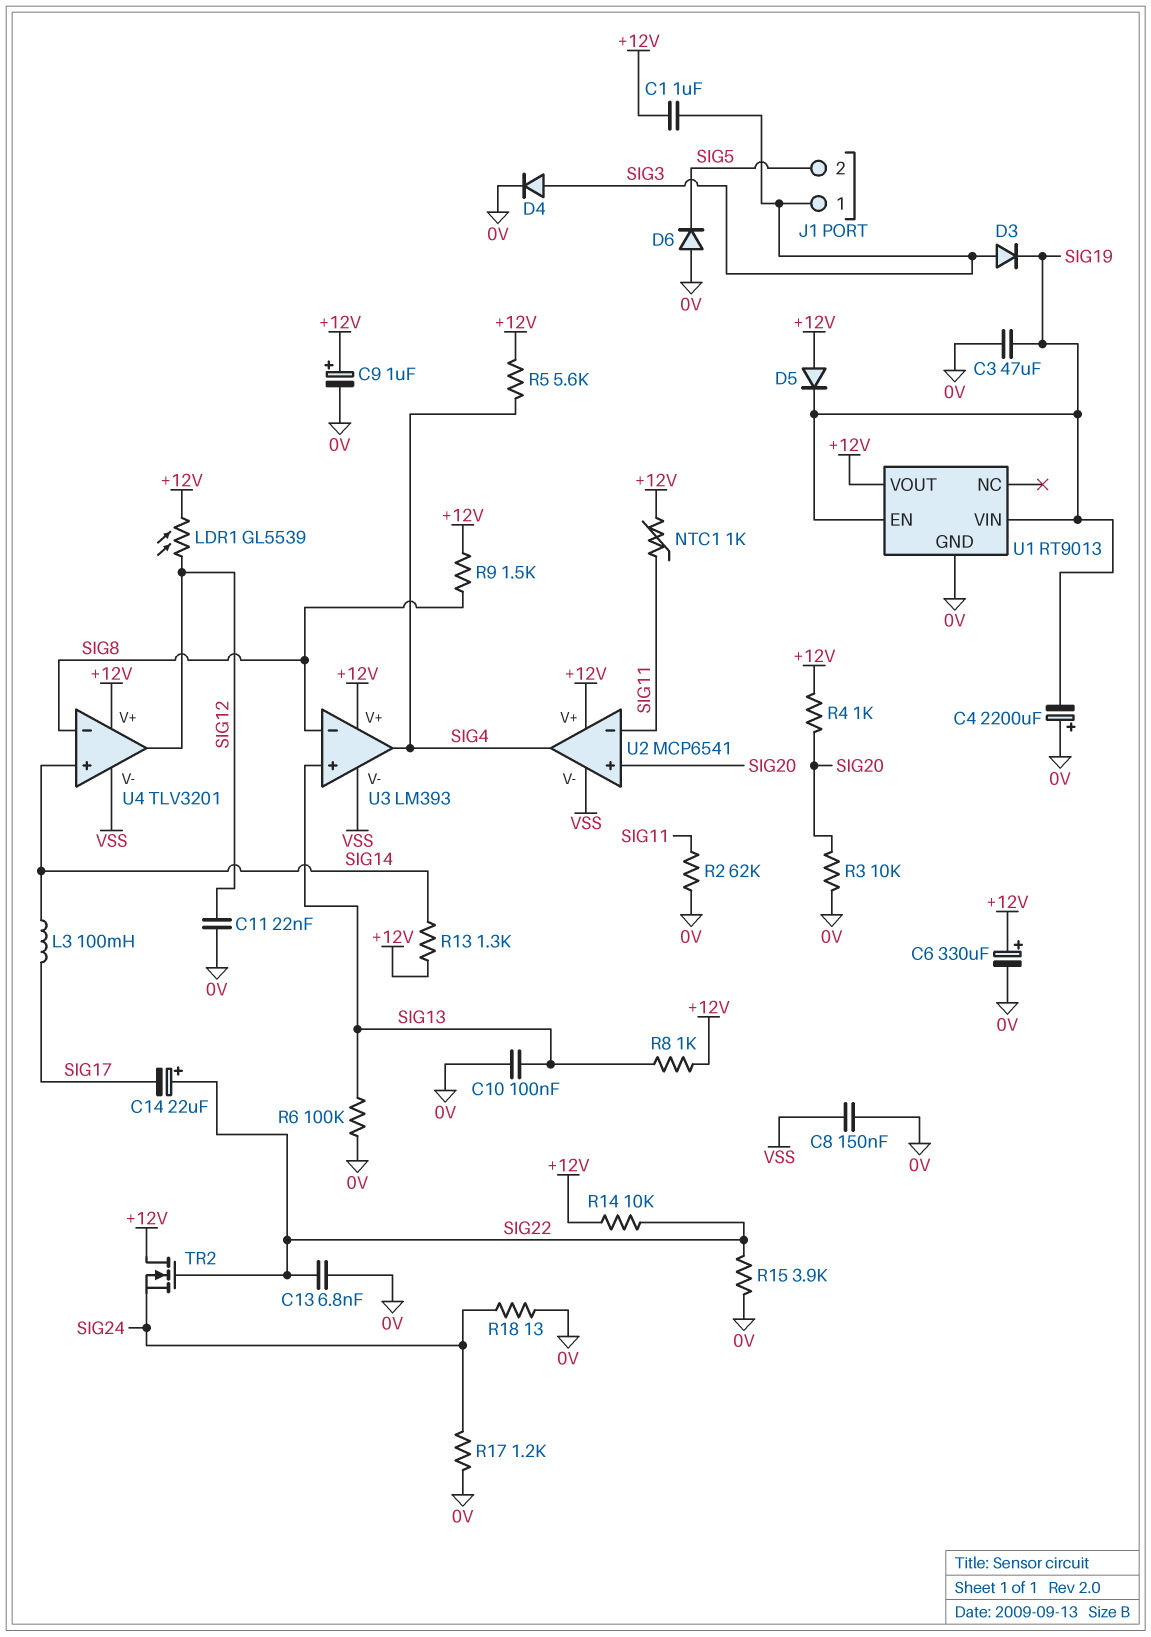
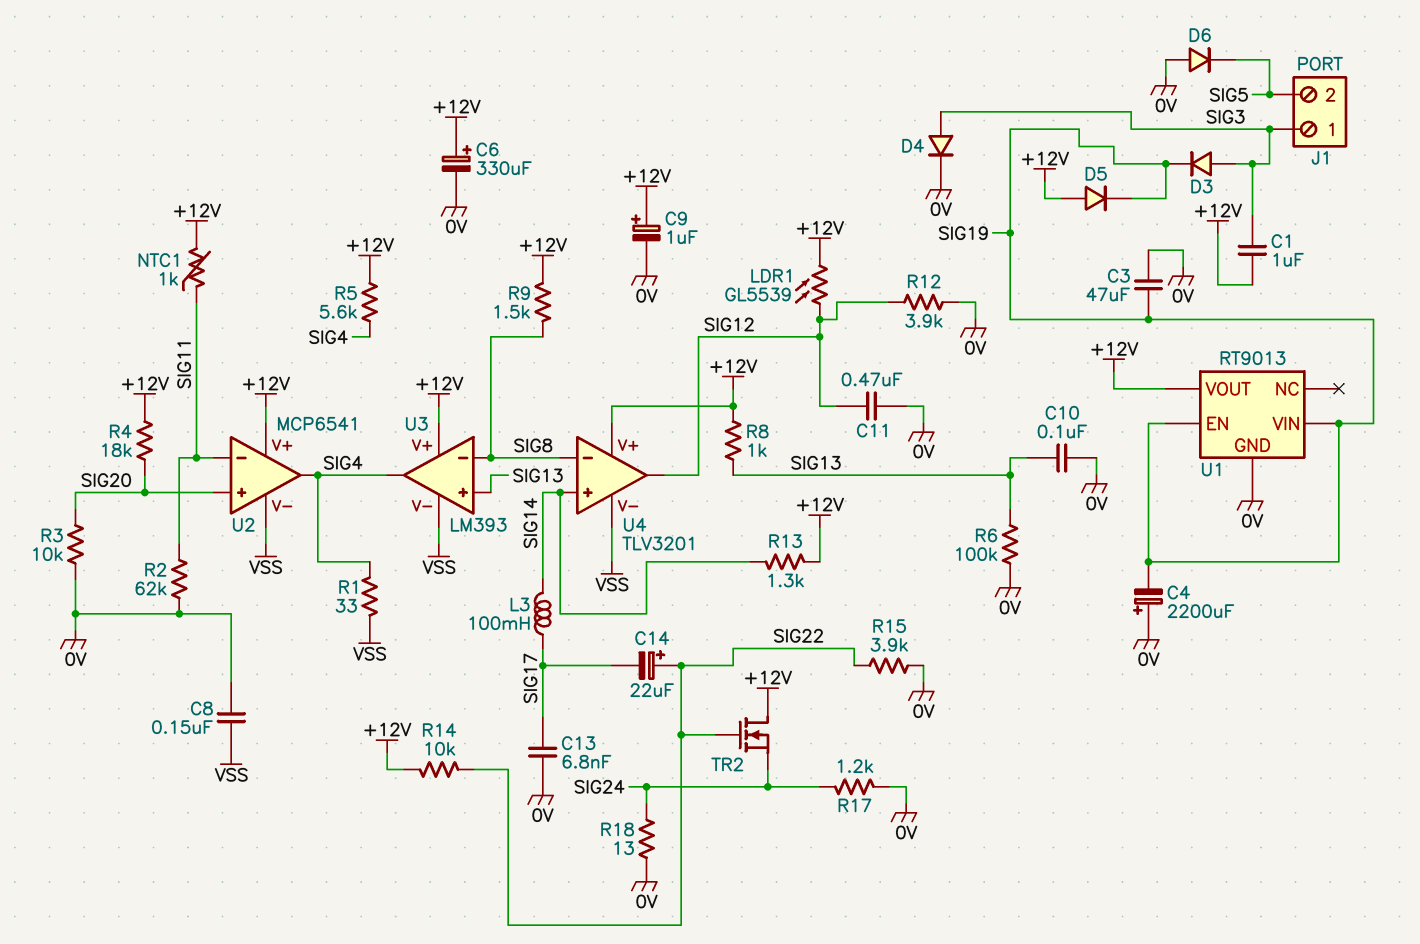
C11: 22nF (0V, SIG12) -> 470nF (0V, SIG12)
C13: 6.8nF (0V, SIG22) -> 6.8nF (0V, SIG17)
R1: none -> 33 (SIG4, VSS)
R4: 1k (+12V, SIG20) -> 18k (+12V, SIG20)
R12: none -> 3.9k (0V, SIG12)

